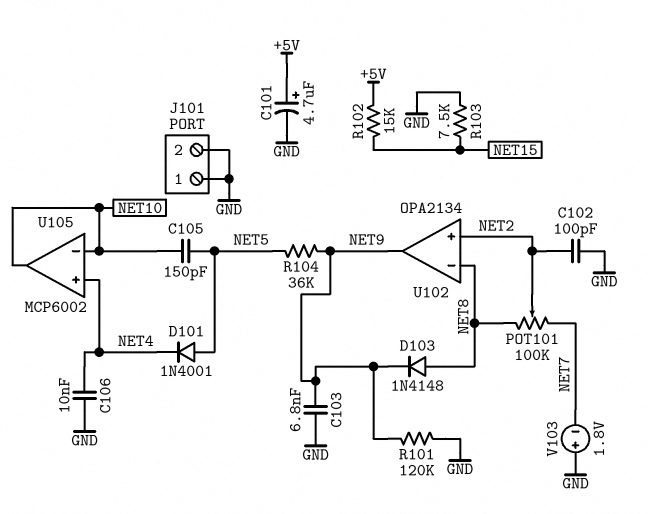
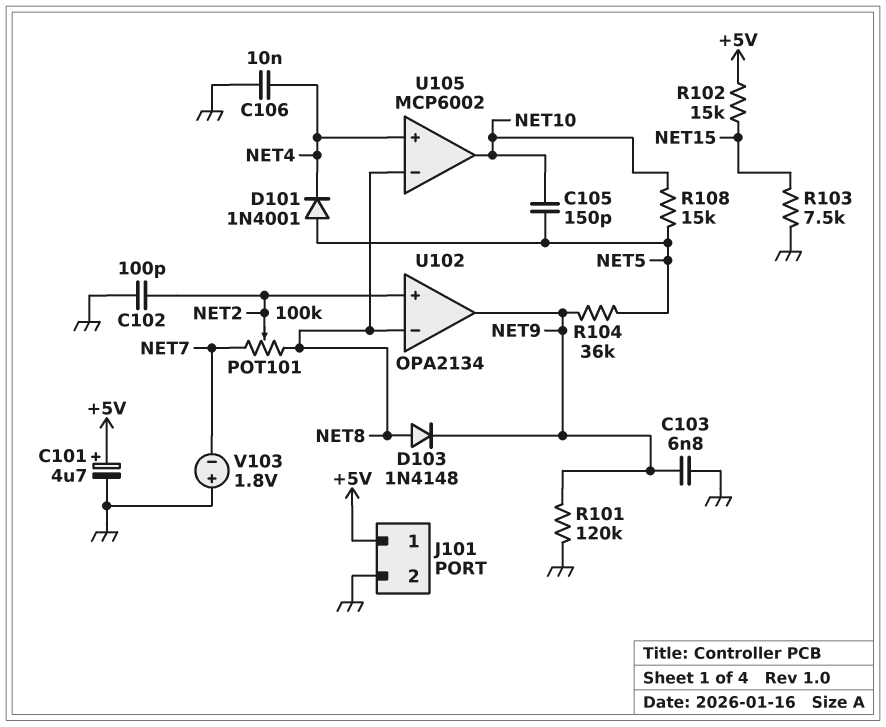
J101 pin 1: GND -> +5V
R108: none -> 15k (NET5, NET10)
U105 pin in-: NET10 -> NET8

